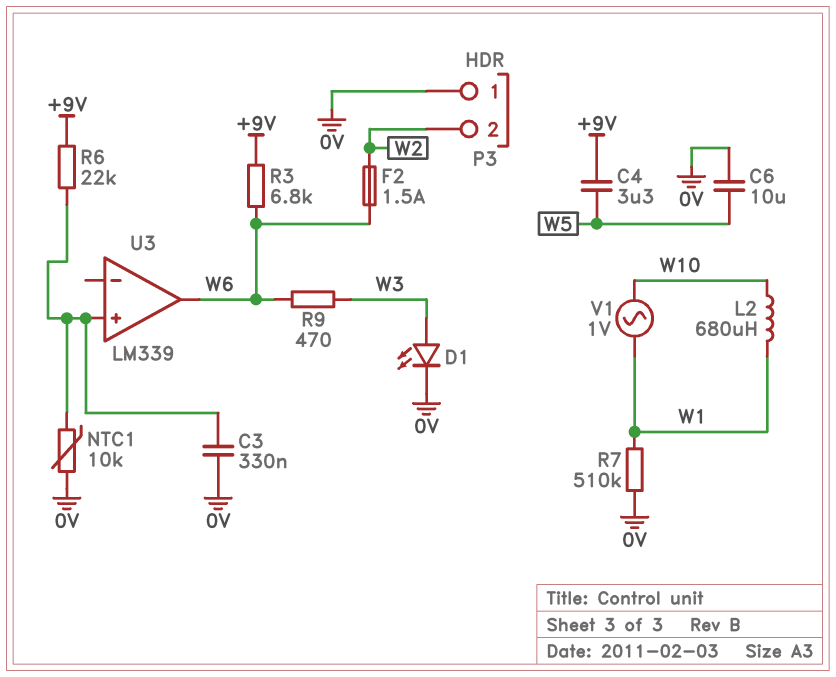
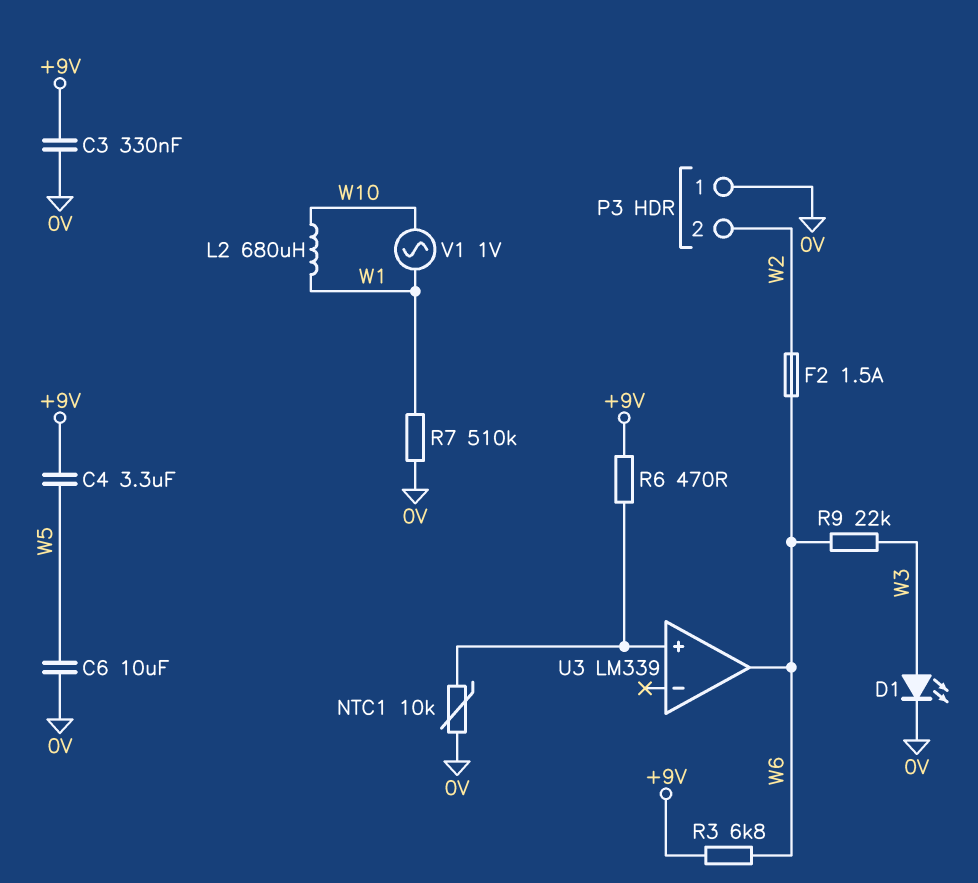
C3: 330nF (0V, U3/in+) -> 330nF (+9V, 0V)
R6: 22k (+9V, U3/in+) -> 470 (+9V, U3/in+)
R9: 470 (W3, W6) -> 22k (W3, W6)

